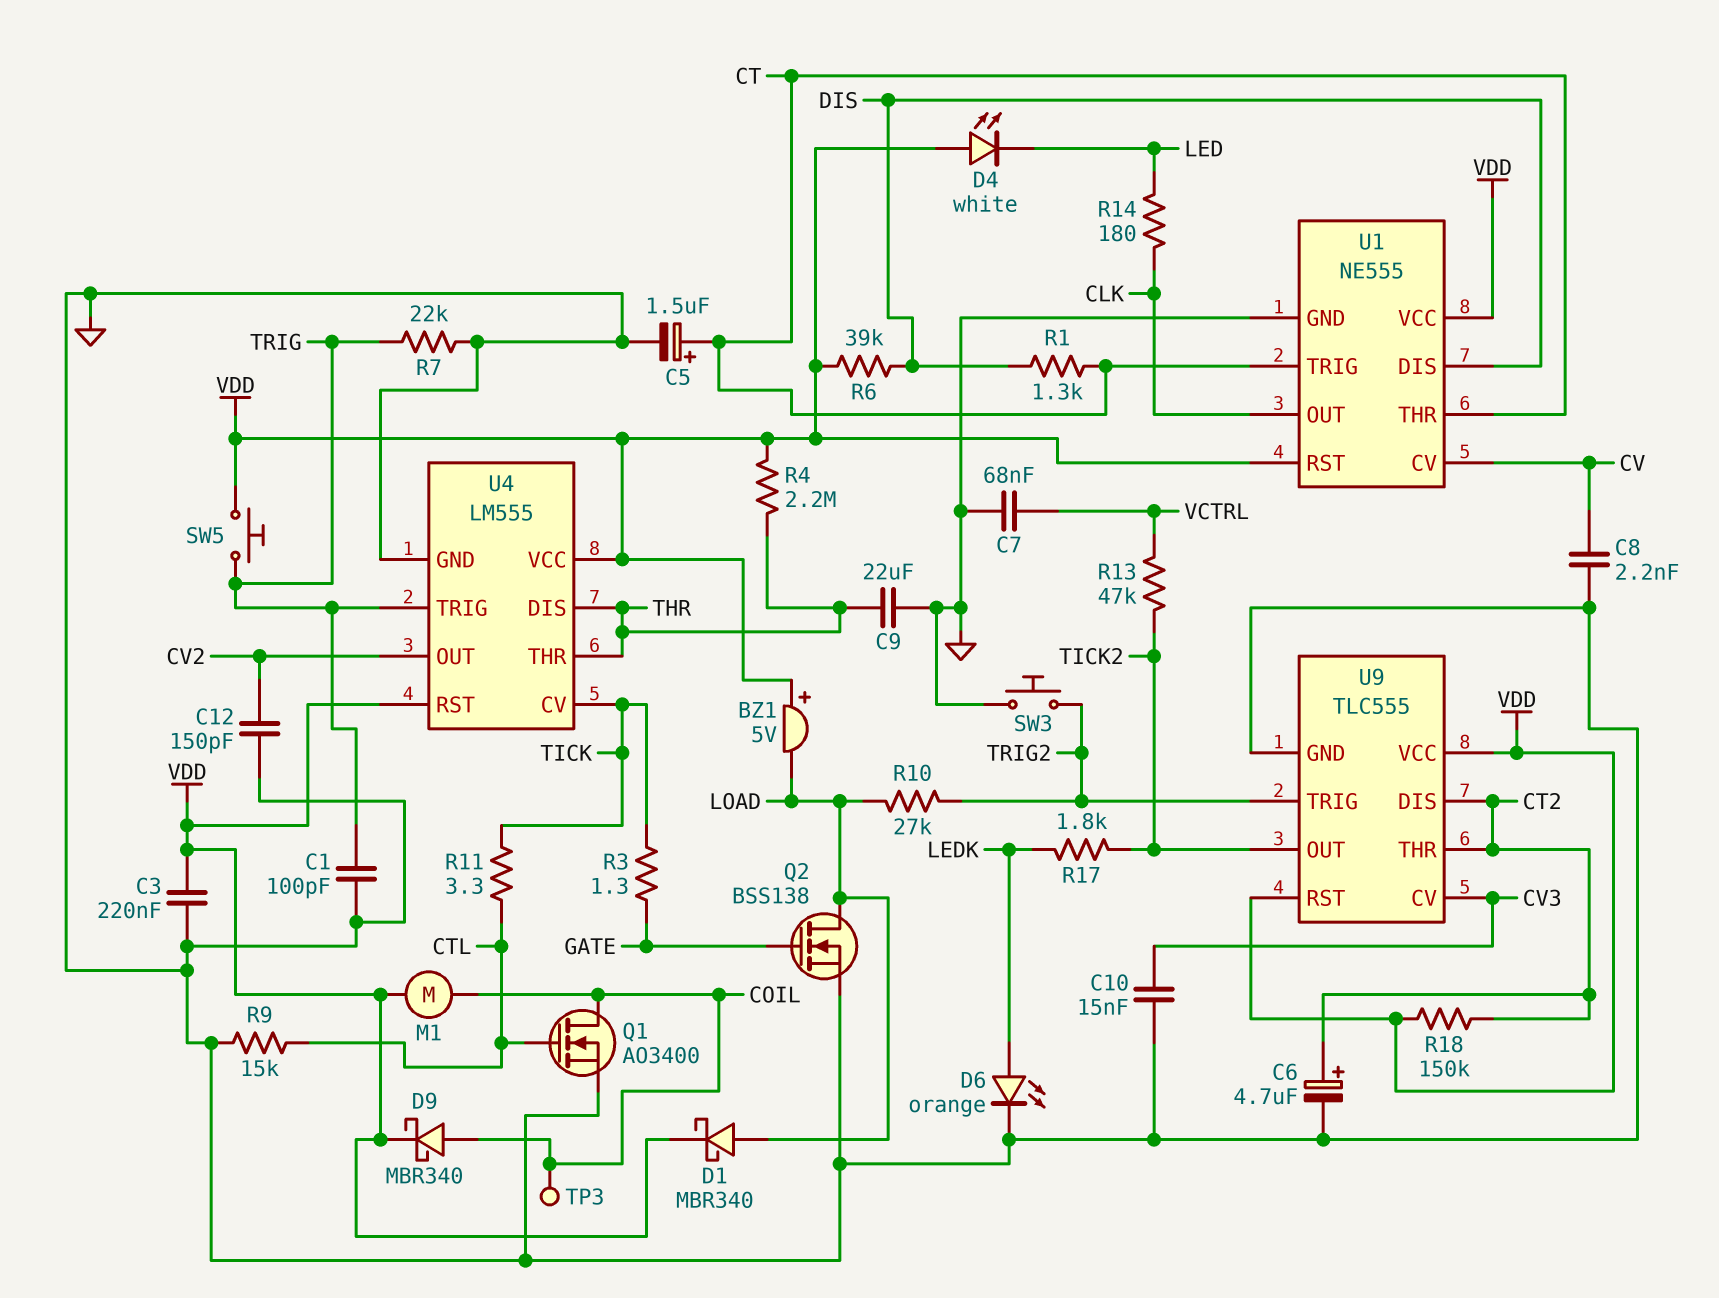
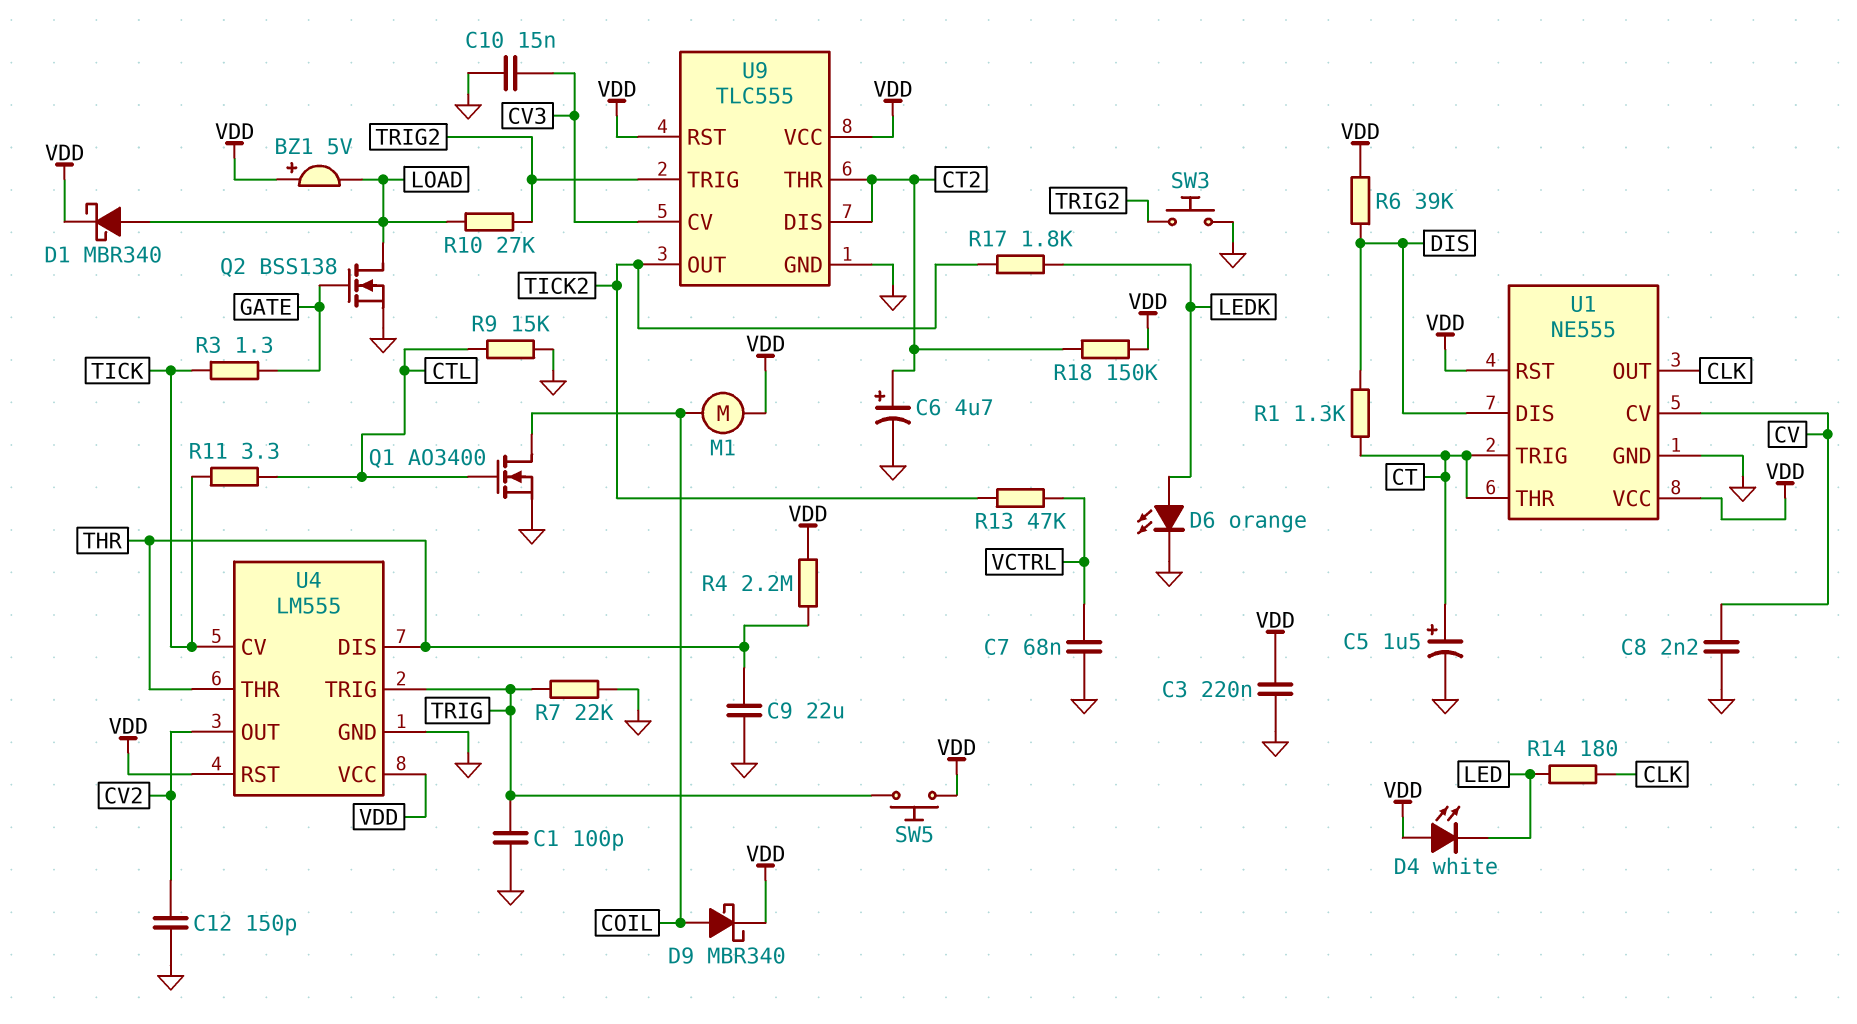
TP3: test point (COIL) -> none

